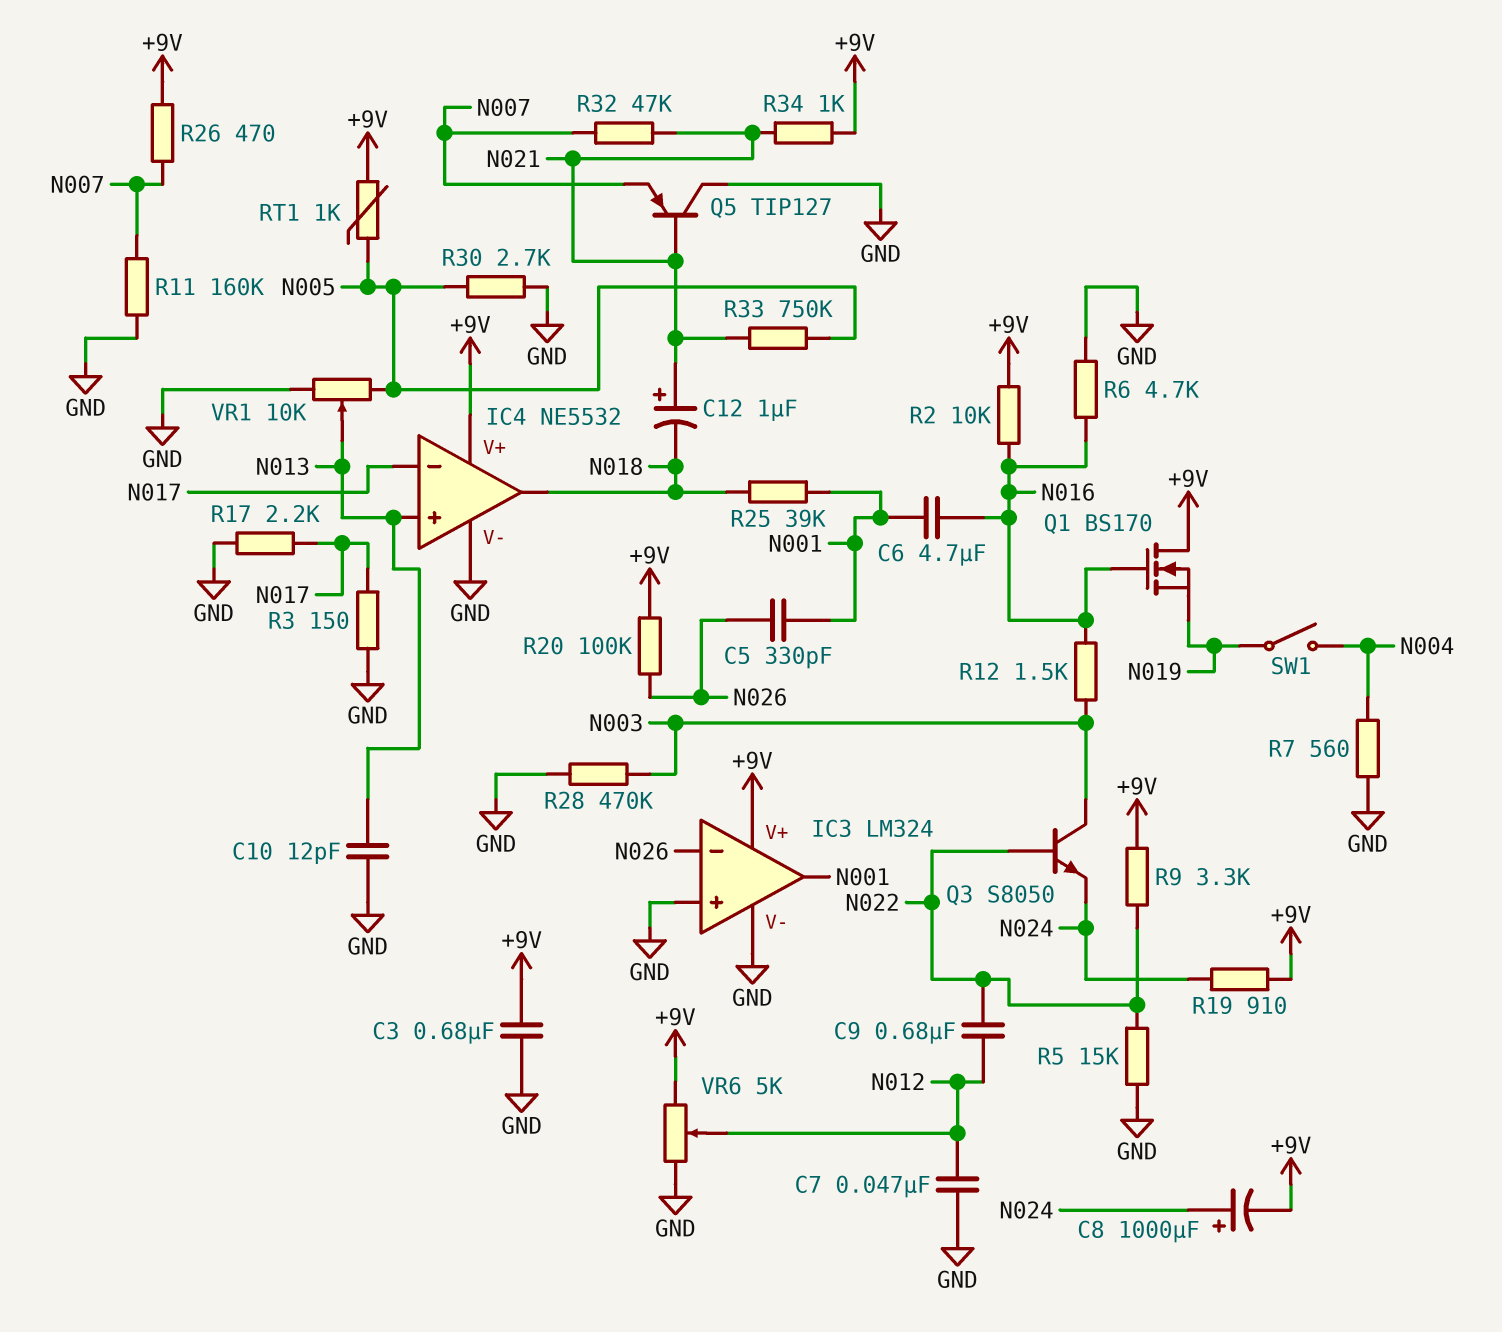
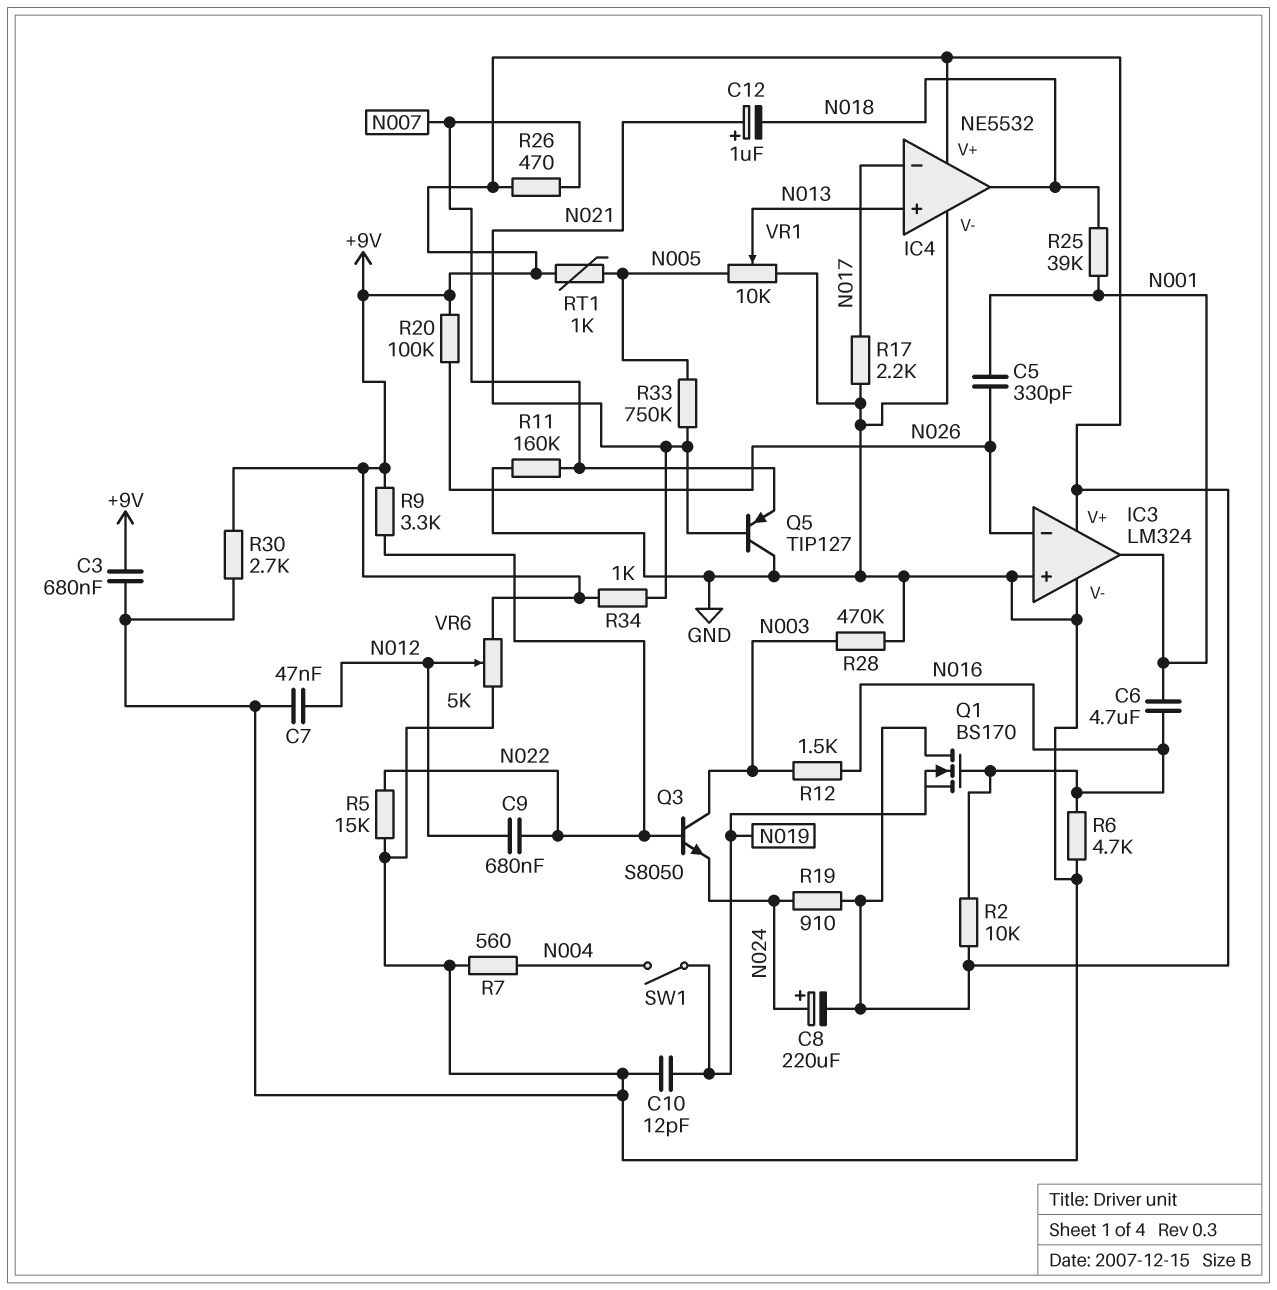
C8: 1000uF (plus N024, minus +9V) -> 220uF (plus N024, minus +9V)
C10: 12pF (GND, N013) -> 12pF (GND, N019)
R3: 150 (GND, N017) -> none
R30: 2.7k (GND, N005) -> 2.7k (+9V, GND)
R32: 47k (N007, N021) -> none

